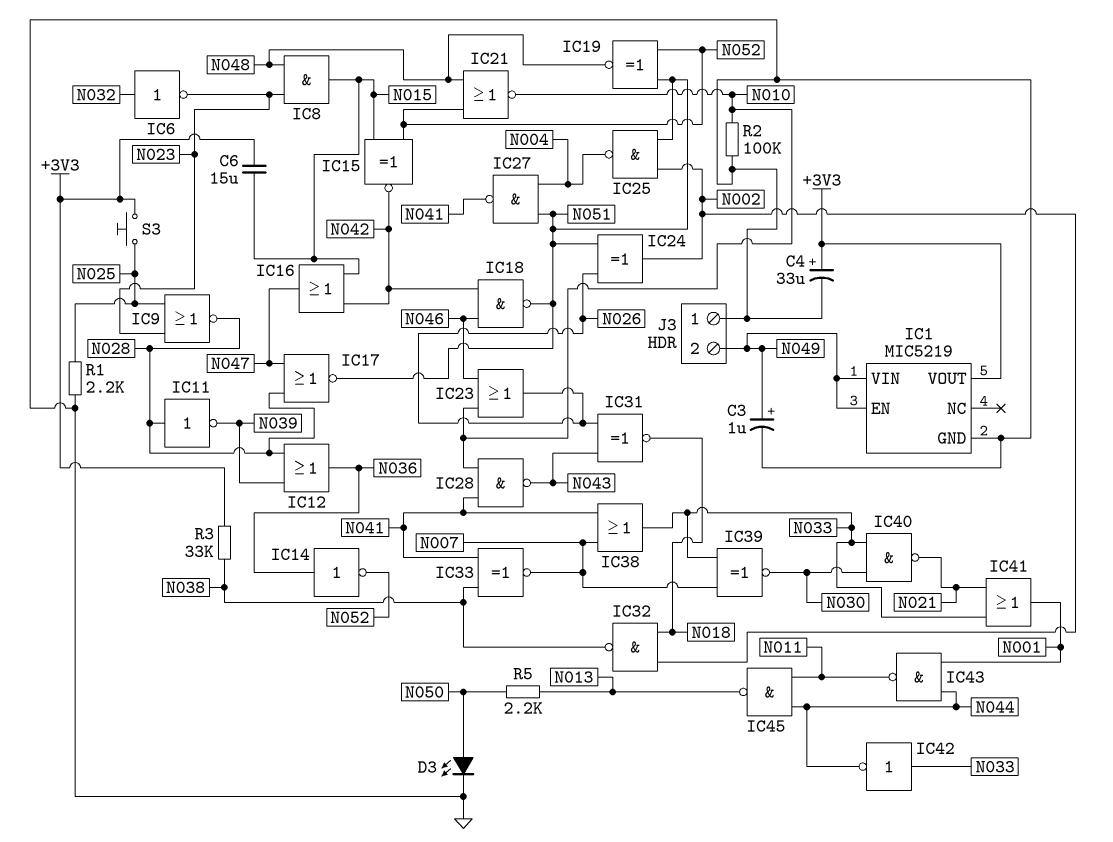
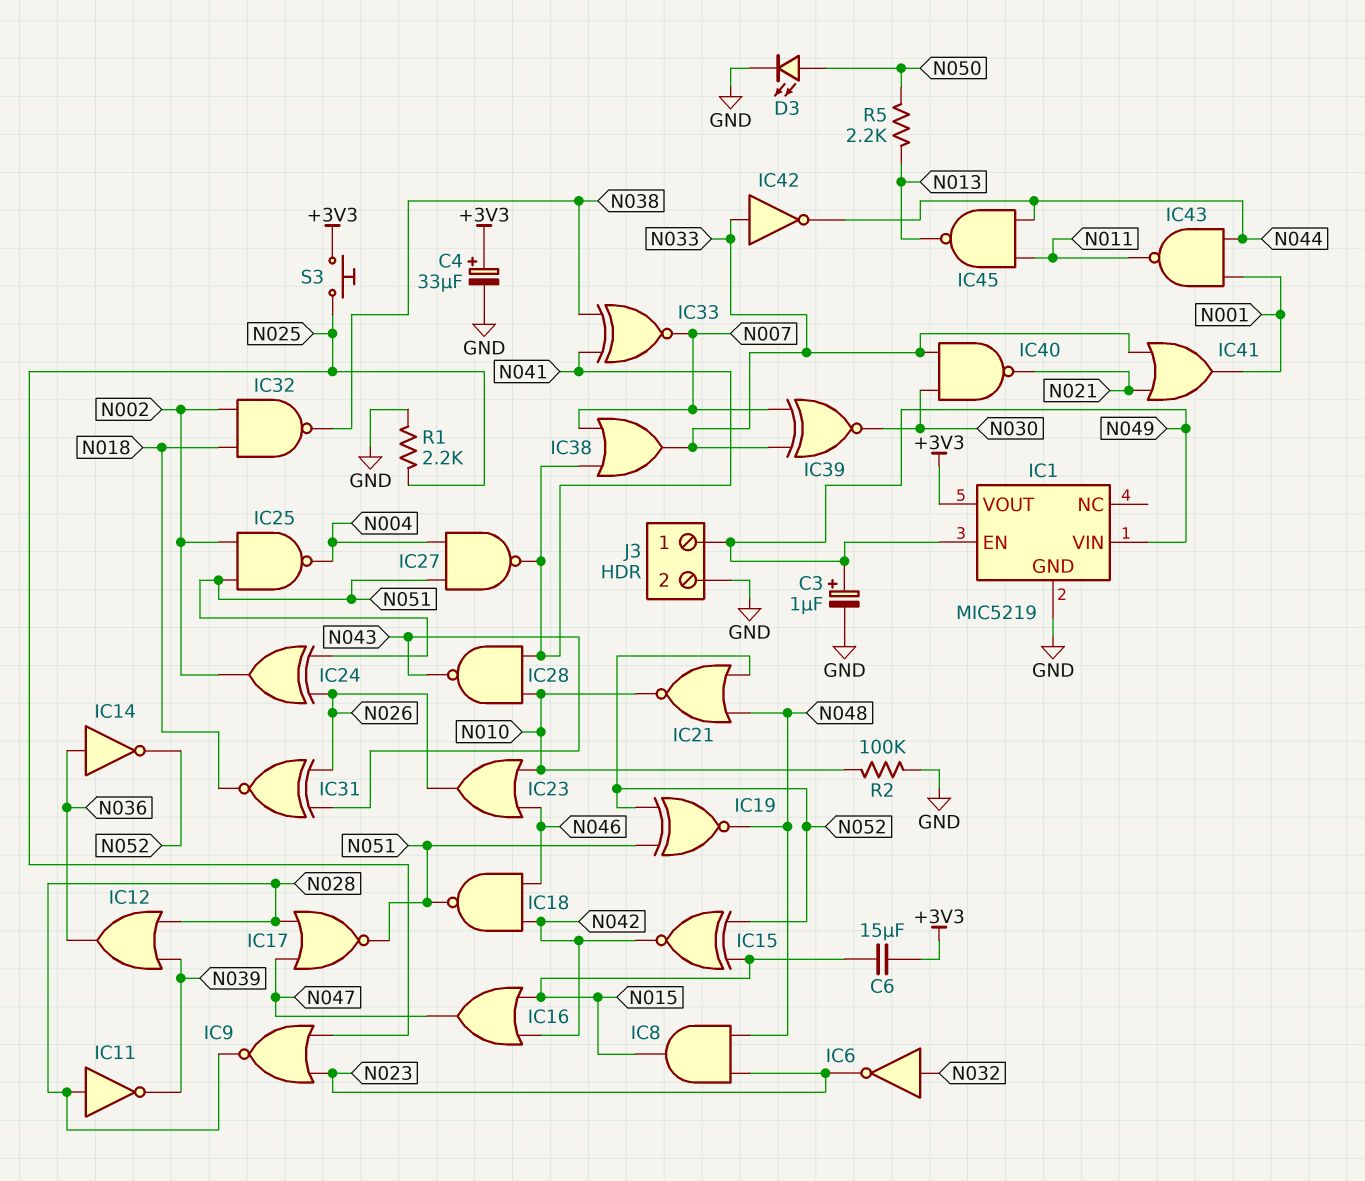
J3 pin 1: GND -> N049
J3 pin 2: N049 -> GND
R3: 33k (+3V3, N038) -> none

